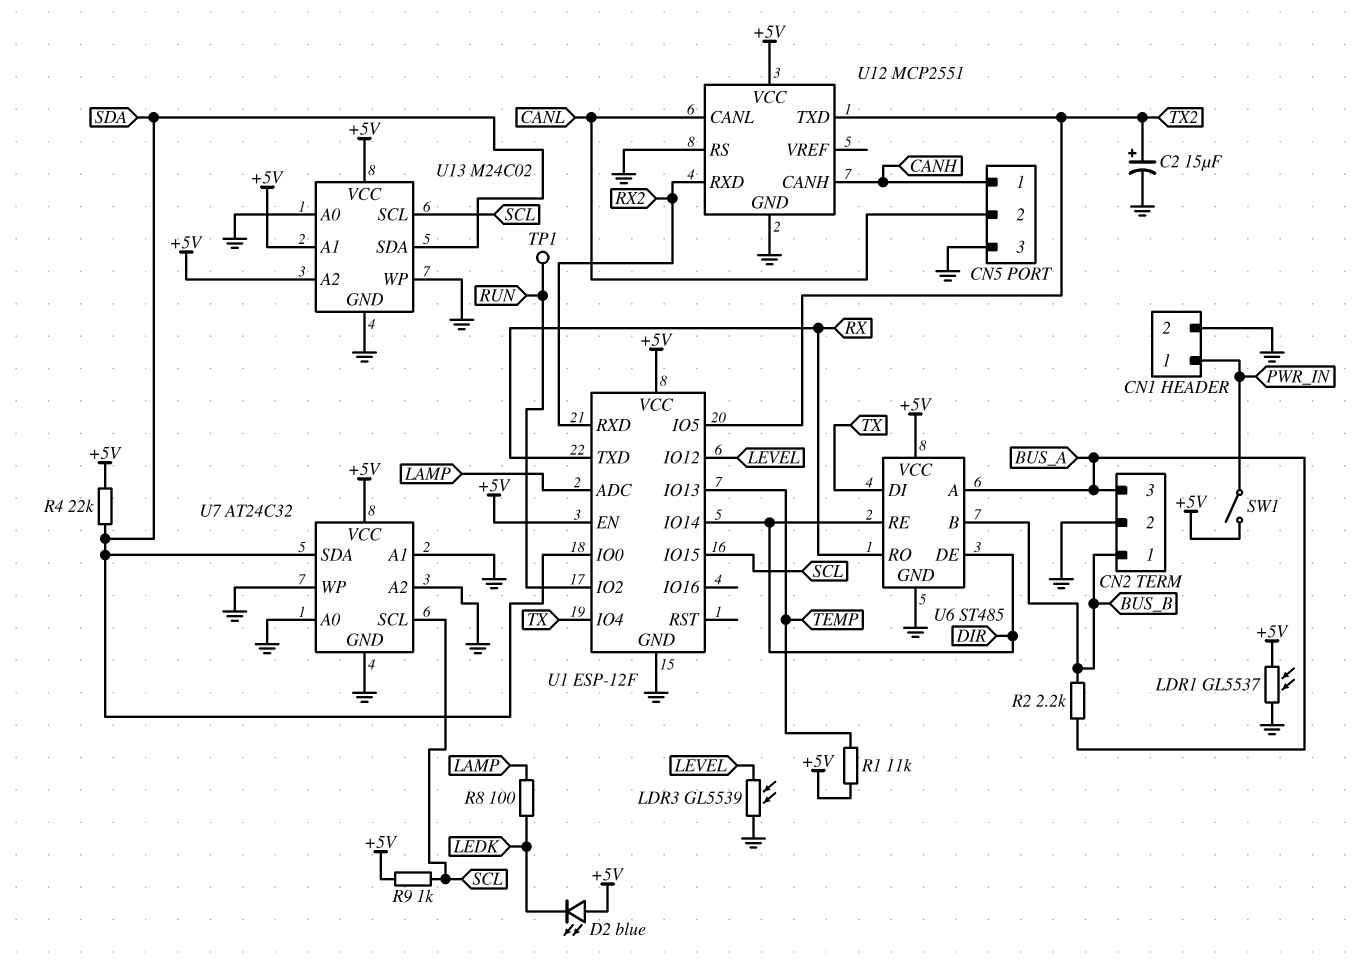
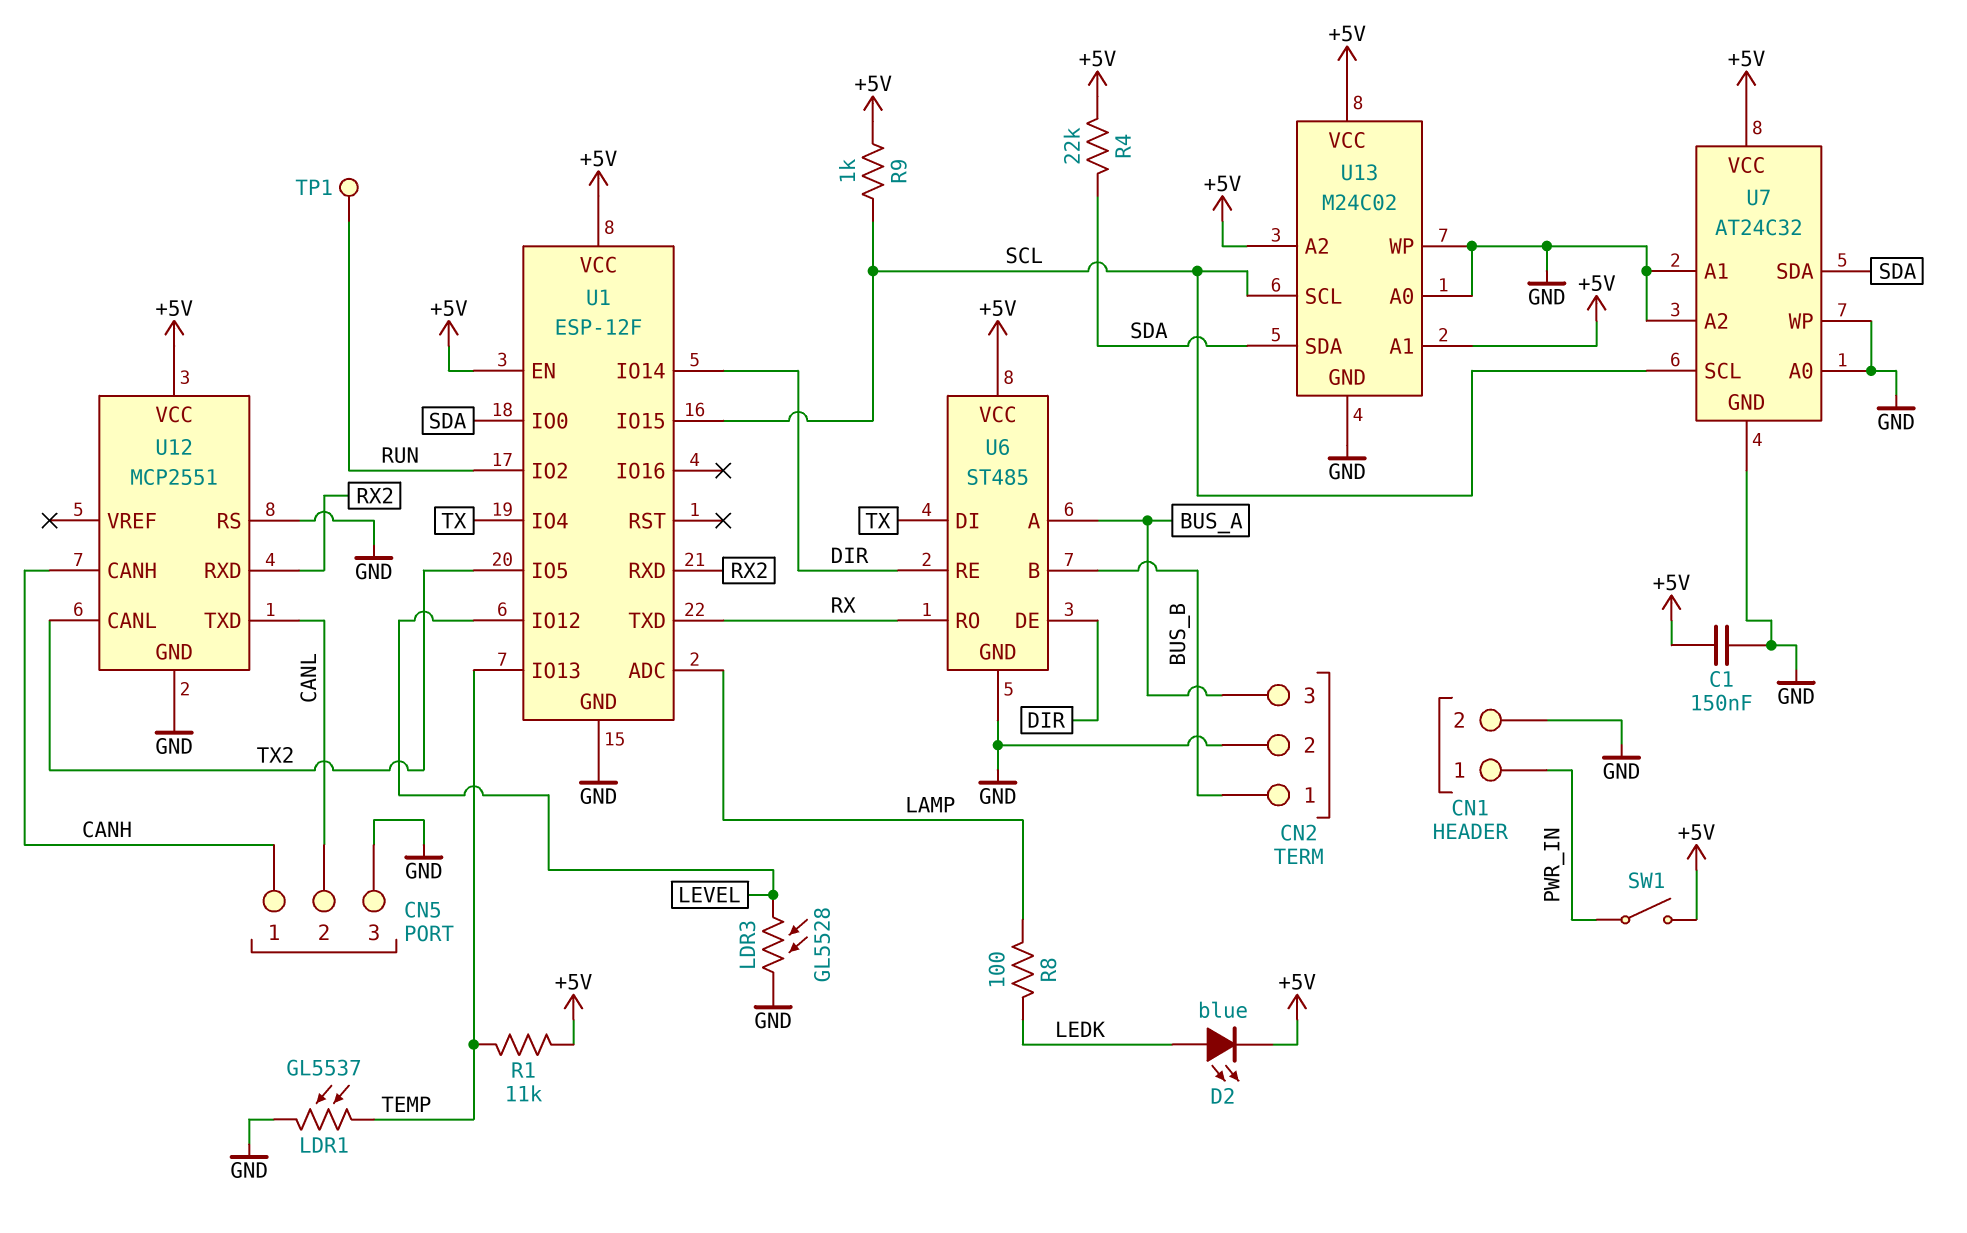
C1: none -> 150nF (+5V, GND)
C2: 15uF (plus TX2, minus GND) -> none
D2: LED blue (A +5V, K LEDK) -> LED blue (A LEDK, K +5V)
LDR1: GL5537 (+5V, GND) -> GL5537 (GND, TEMP)
LDR3: GL5539 (GND, LEVEL) -> GL5528 (GND, LEVEL)
R2: 2.2k (BUS_A, BUS_B) -> none
U12 pin CANL: CANL -> TX2
U12 pin TXD: TX2 -> CANL

